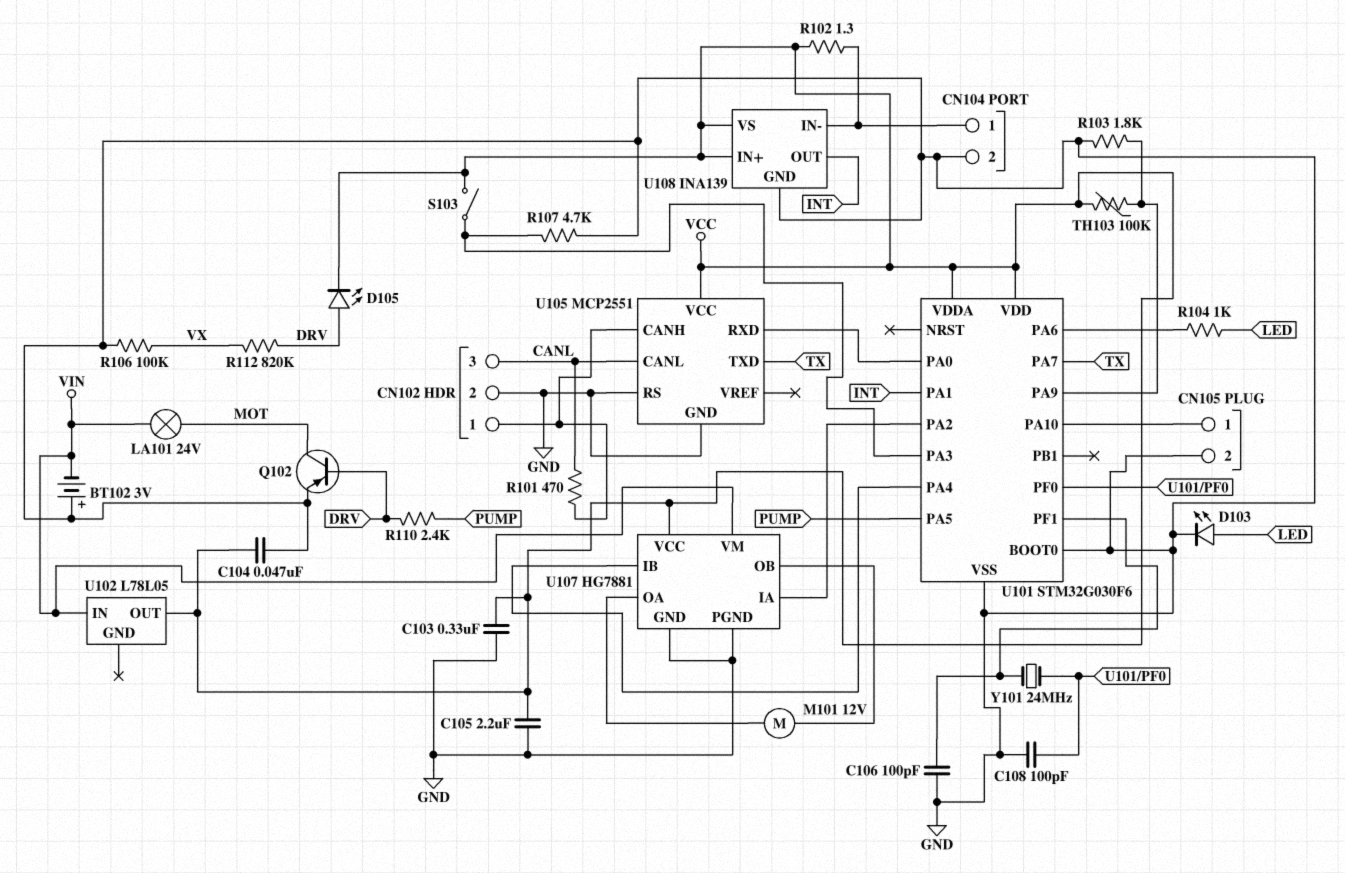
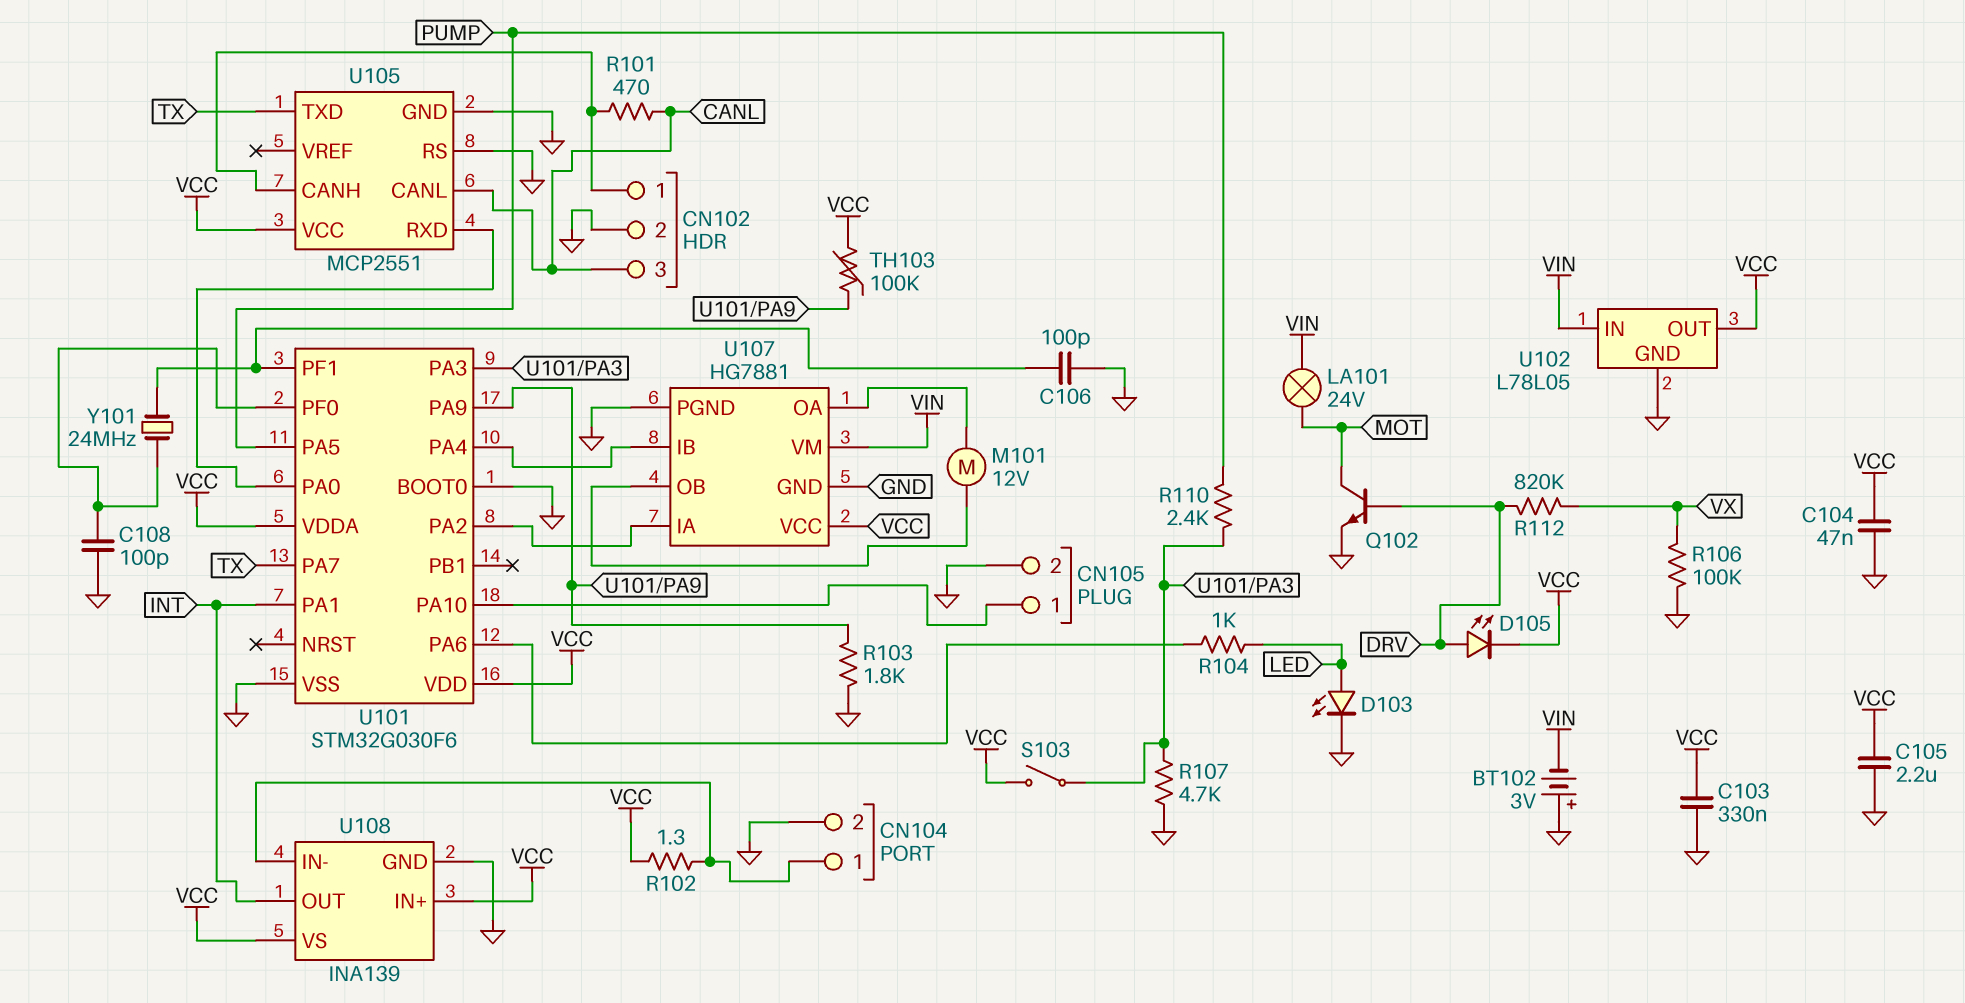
Q102: PNP (B DRV, C MOT, E GND) -> NPN (B DRV, C MOT, E GND)
R110: 2.4k (DRV, PUMP) -> 2.4k (PUMP, U101/PA3)
U102 pin GND: none -> GND

